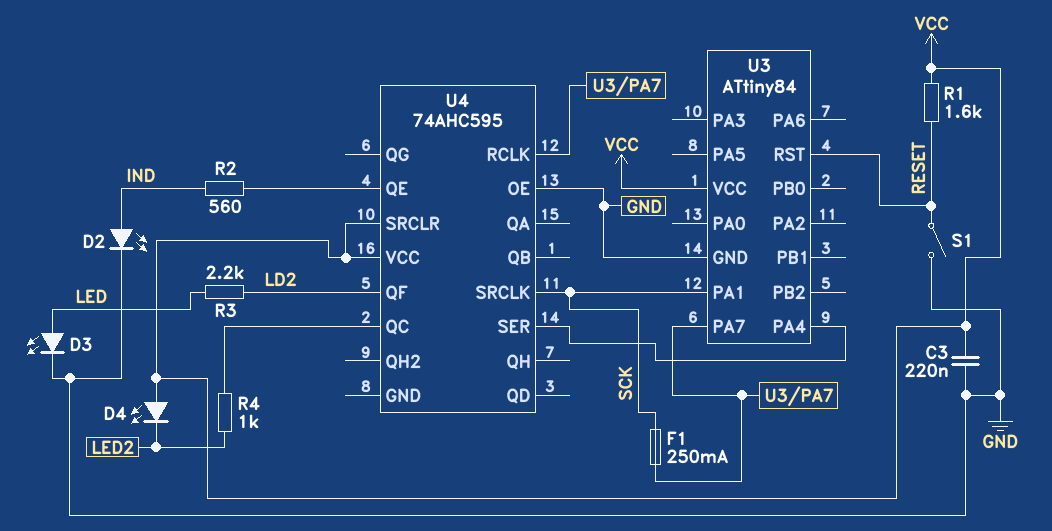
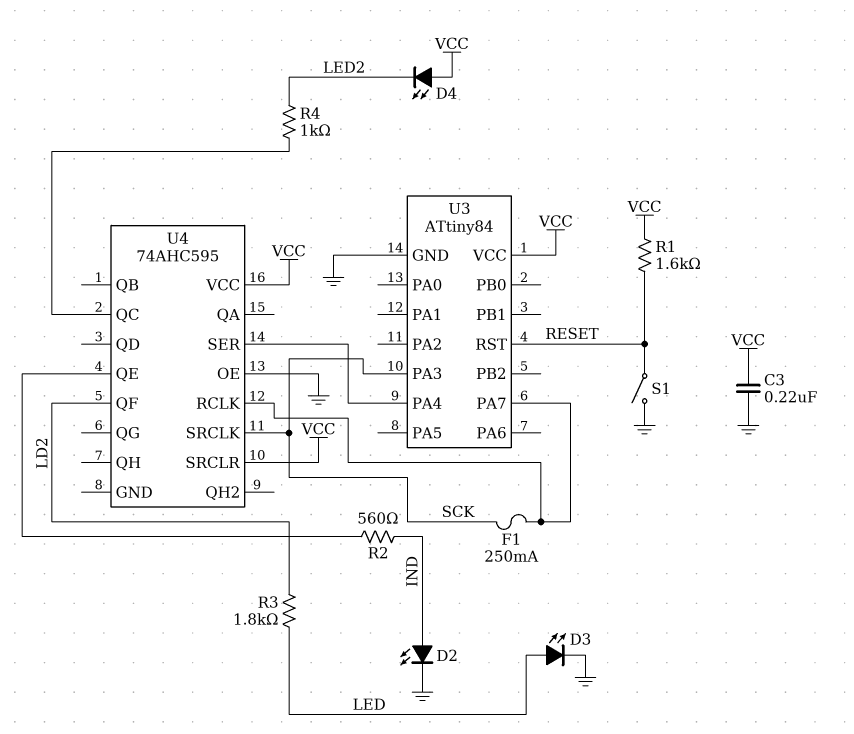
R3: 2.2k (LD2, LED) -> 1.8k (LD2, LED)
U3 pin PA1: SCK -> none
U3 pin PA3: none -> SCK

